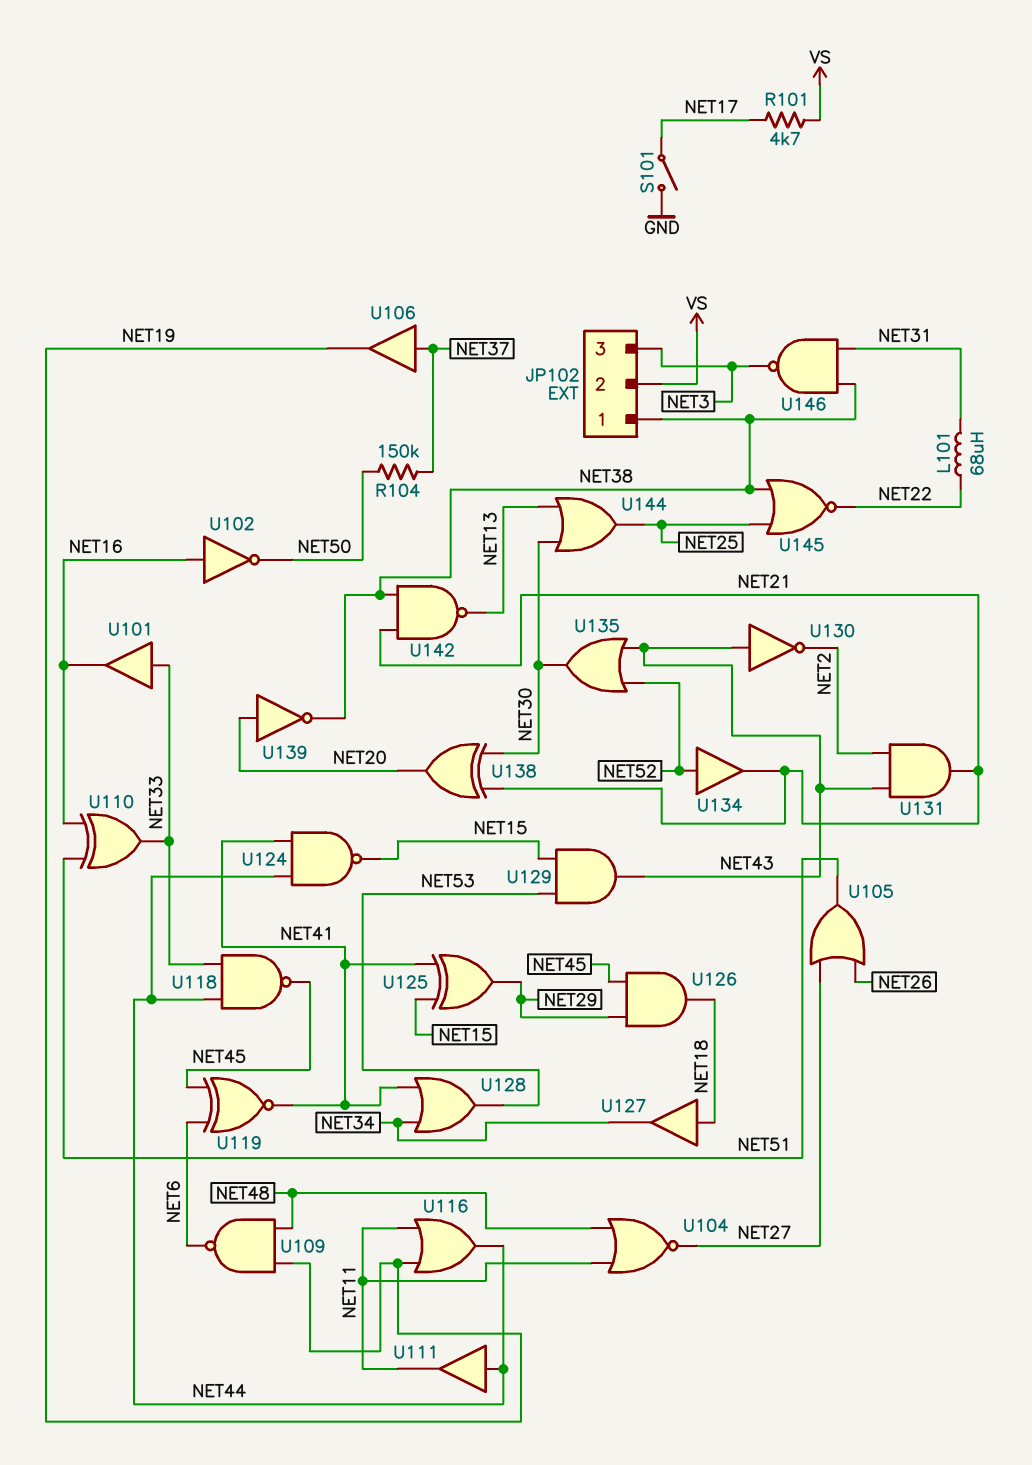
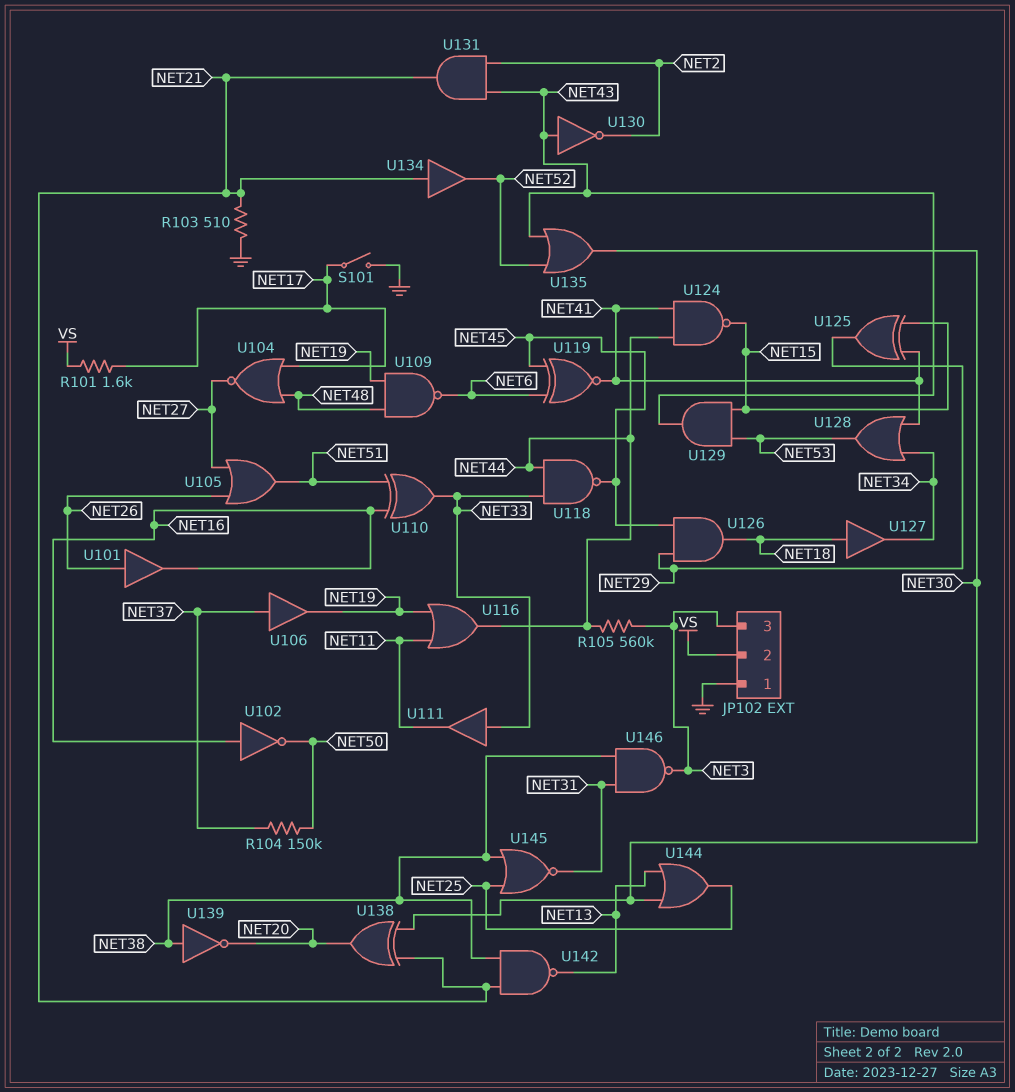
JP102 pin 1: NET38 -> GND
L101: 68uH (NET22, NET31) -> none
R101: 4.7k (NET17, VS) -> 1.6k (NET17, VS)
R103: none -> 510 (GND, NET21)
R105: none -> 560k (NET3, NET44)
U101: buffer (in NET33, out NET16) -> buffer (in NET26, out NET16)
U104: NOR (in NET11, in NET48, out NET27) -> NOR (in NET17, in NET48, out NET27)
U111: buffer (in NET44, out NET11) -> buffer (in NET33, out NET11)
U134: buffer (in NET52, out NET21) -> buffer (in NET21, out NET52)
U139: NOT (in NET20, out NET38) -> NOT (in NET38, out NET20)
U145: NOR (in NET25, in NET38, out NET22) -> NOR (in NET25, in NET38, out NET31)

